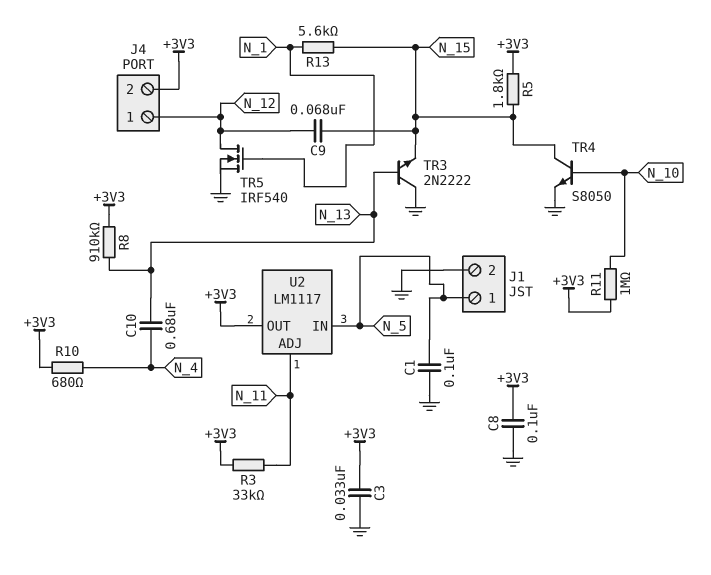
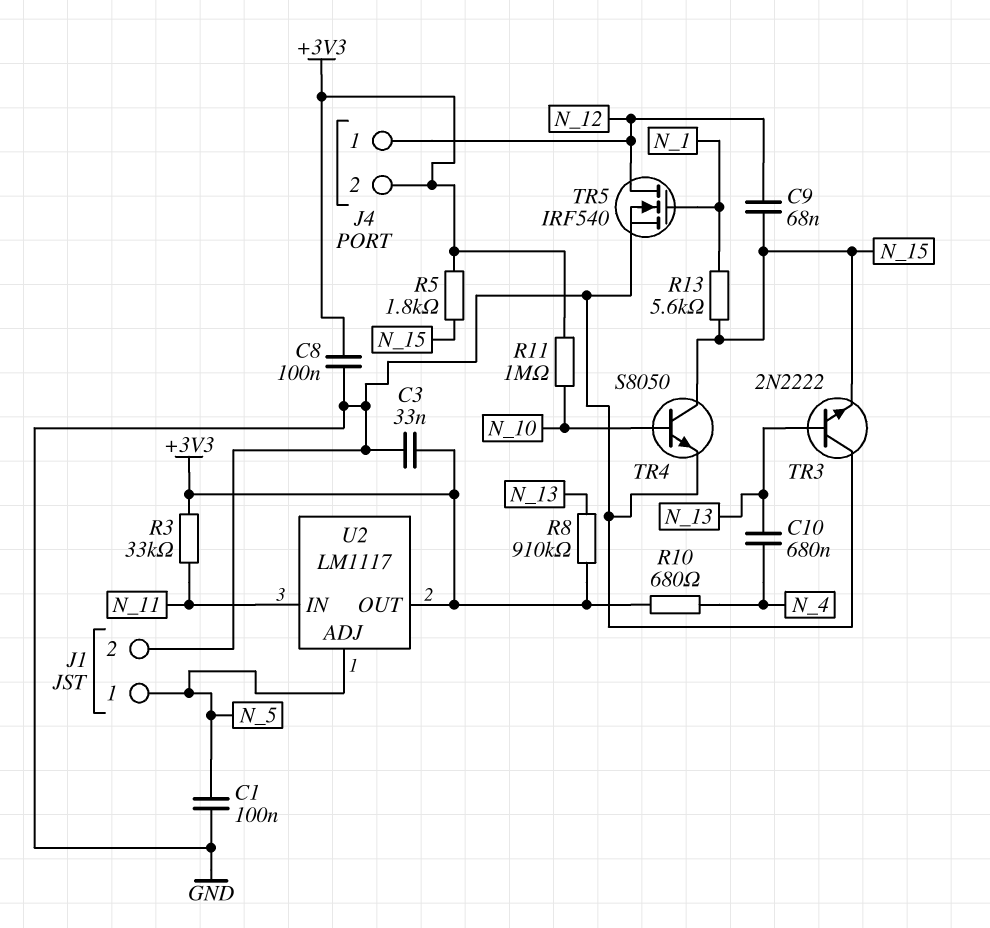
U2 pin ADJ: N_11 -> N_5
U2 pin IN: N_5 -> N_11

